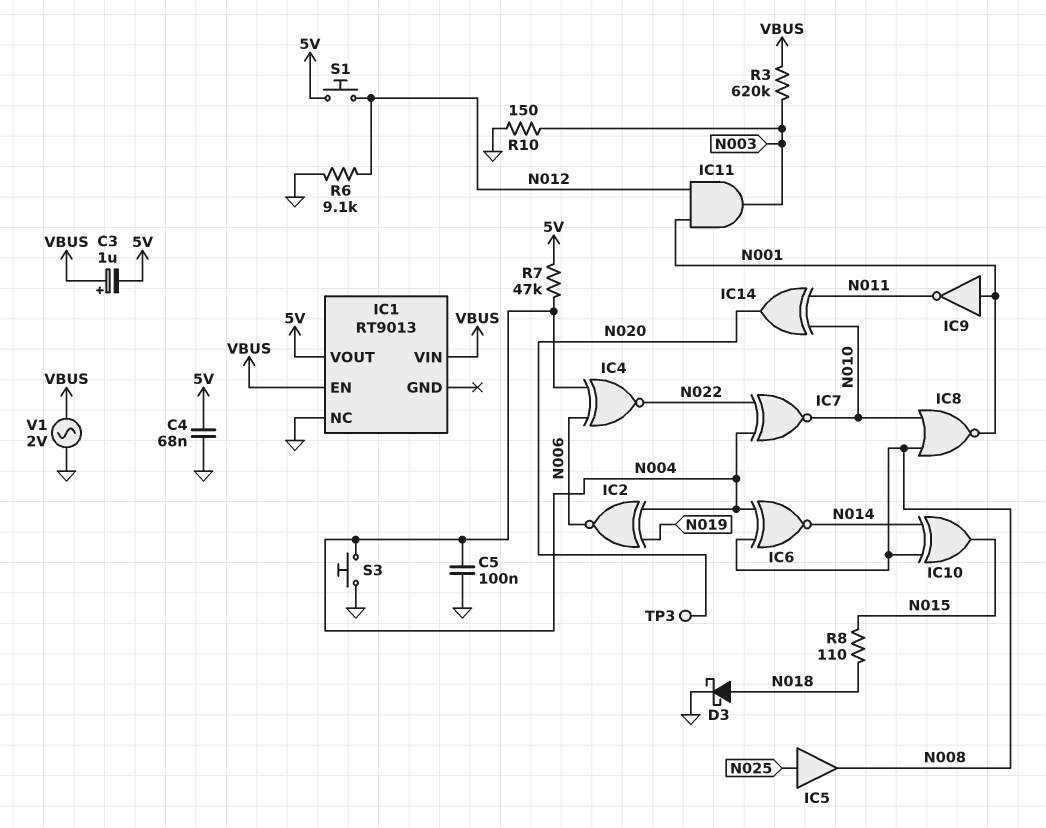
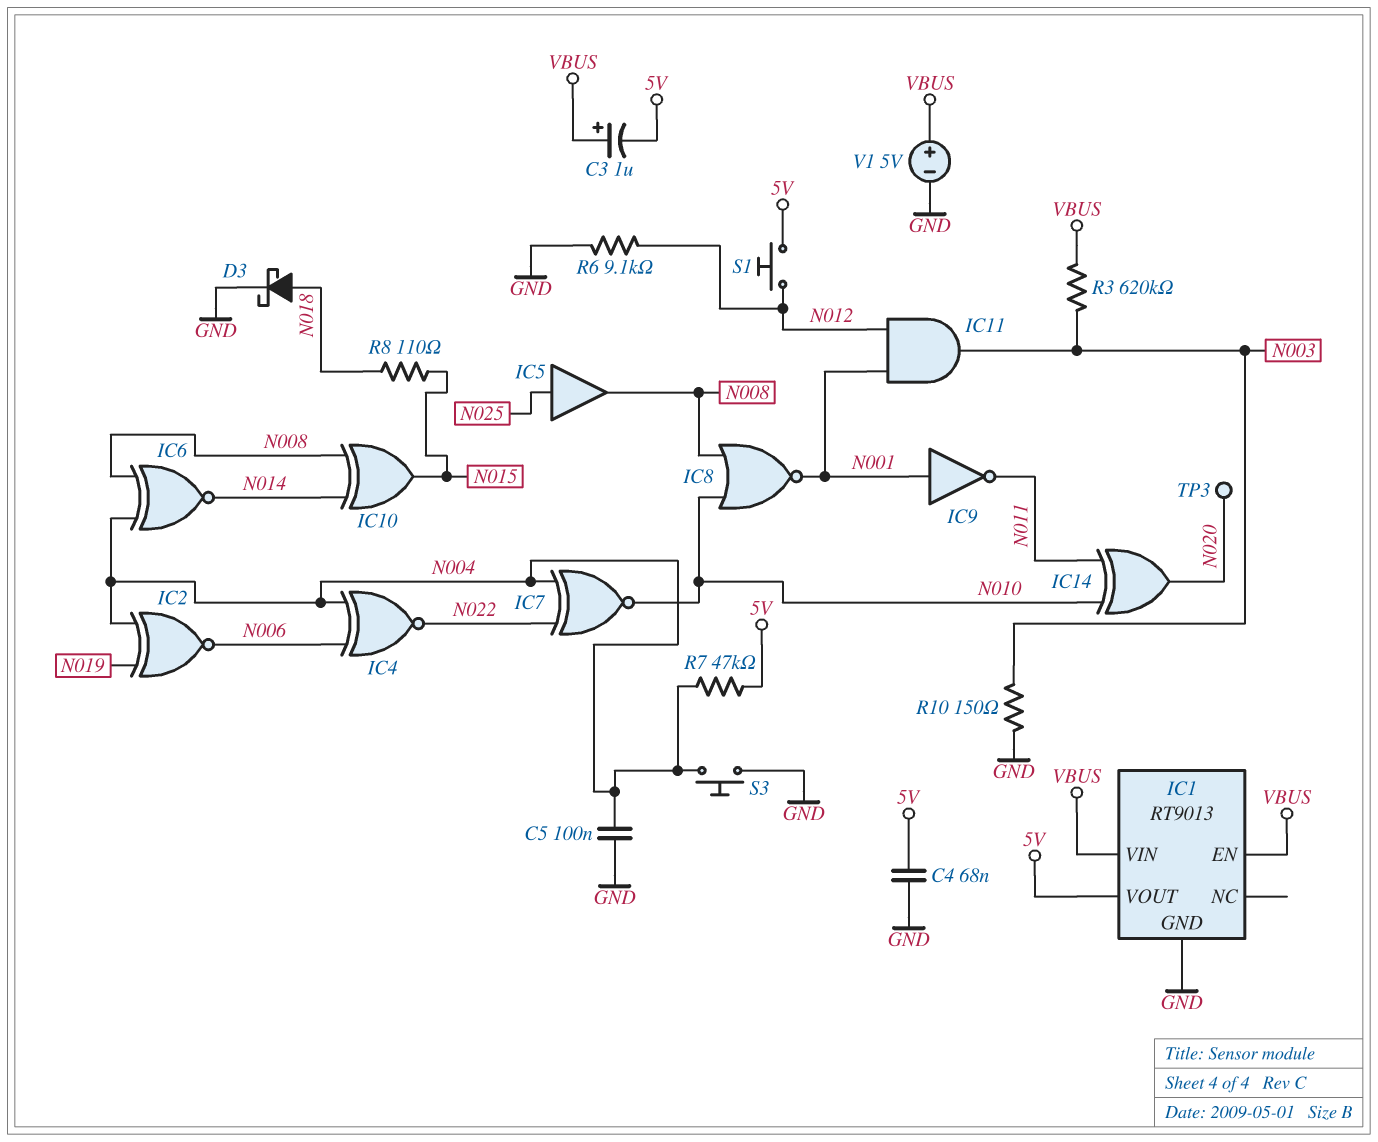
IC1 pin GND: none -> GND
IC1 pin NC: GND -> none
V1: AC 2V (GND, VBUS) -> 5V (plus VBUS, minus GND)

